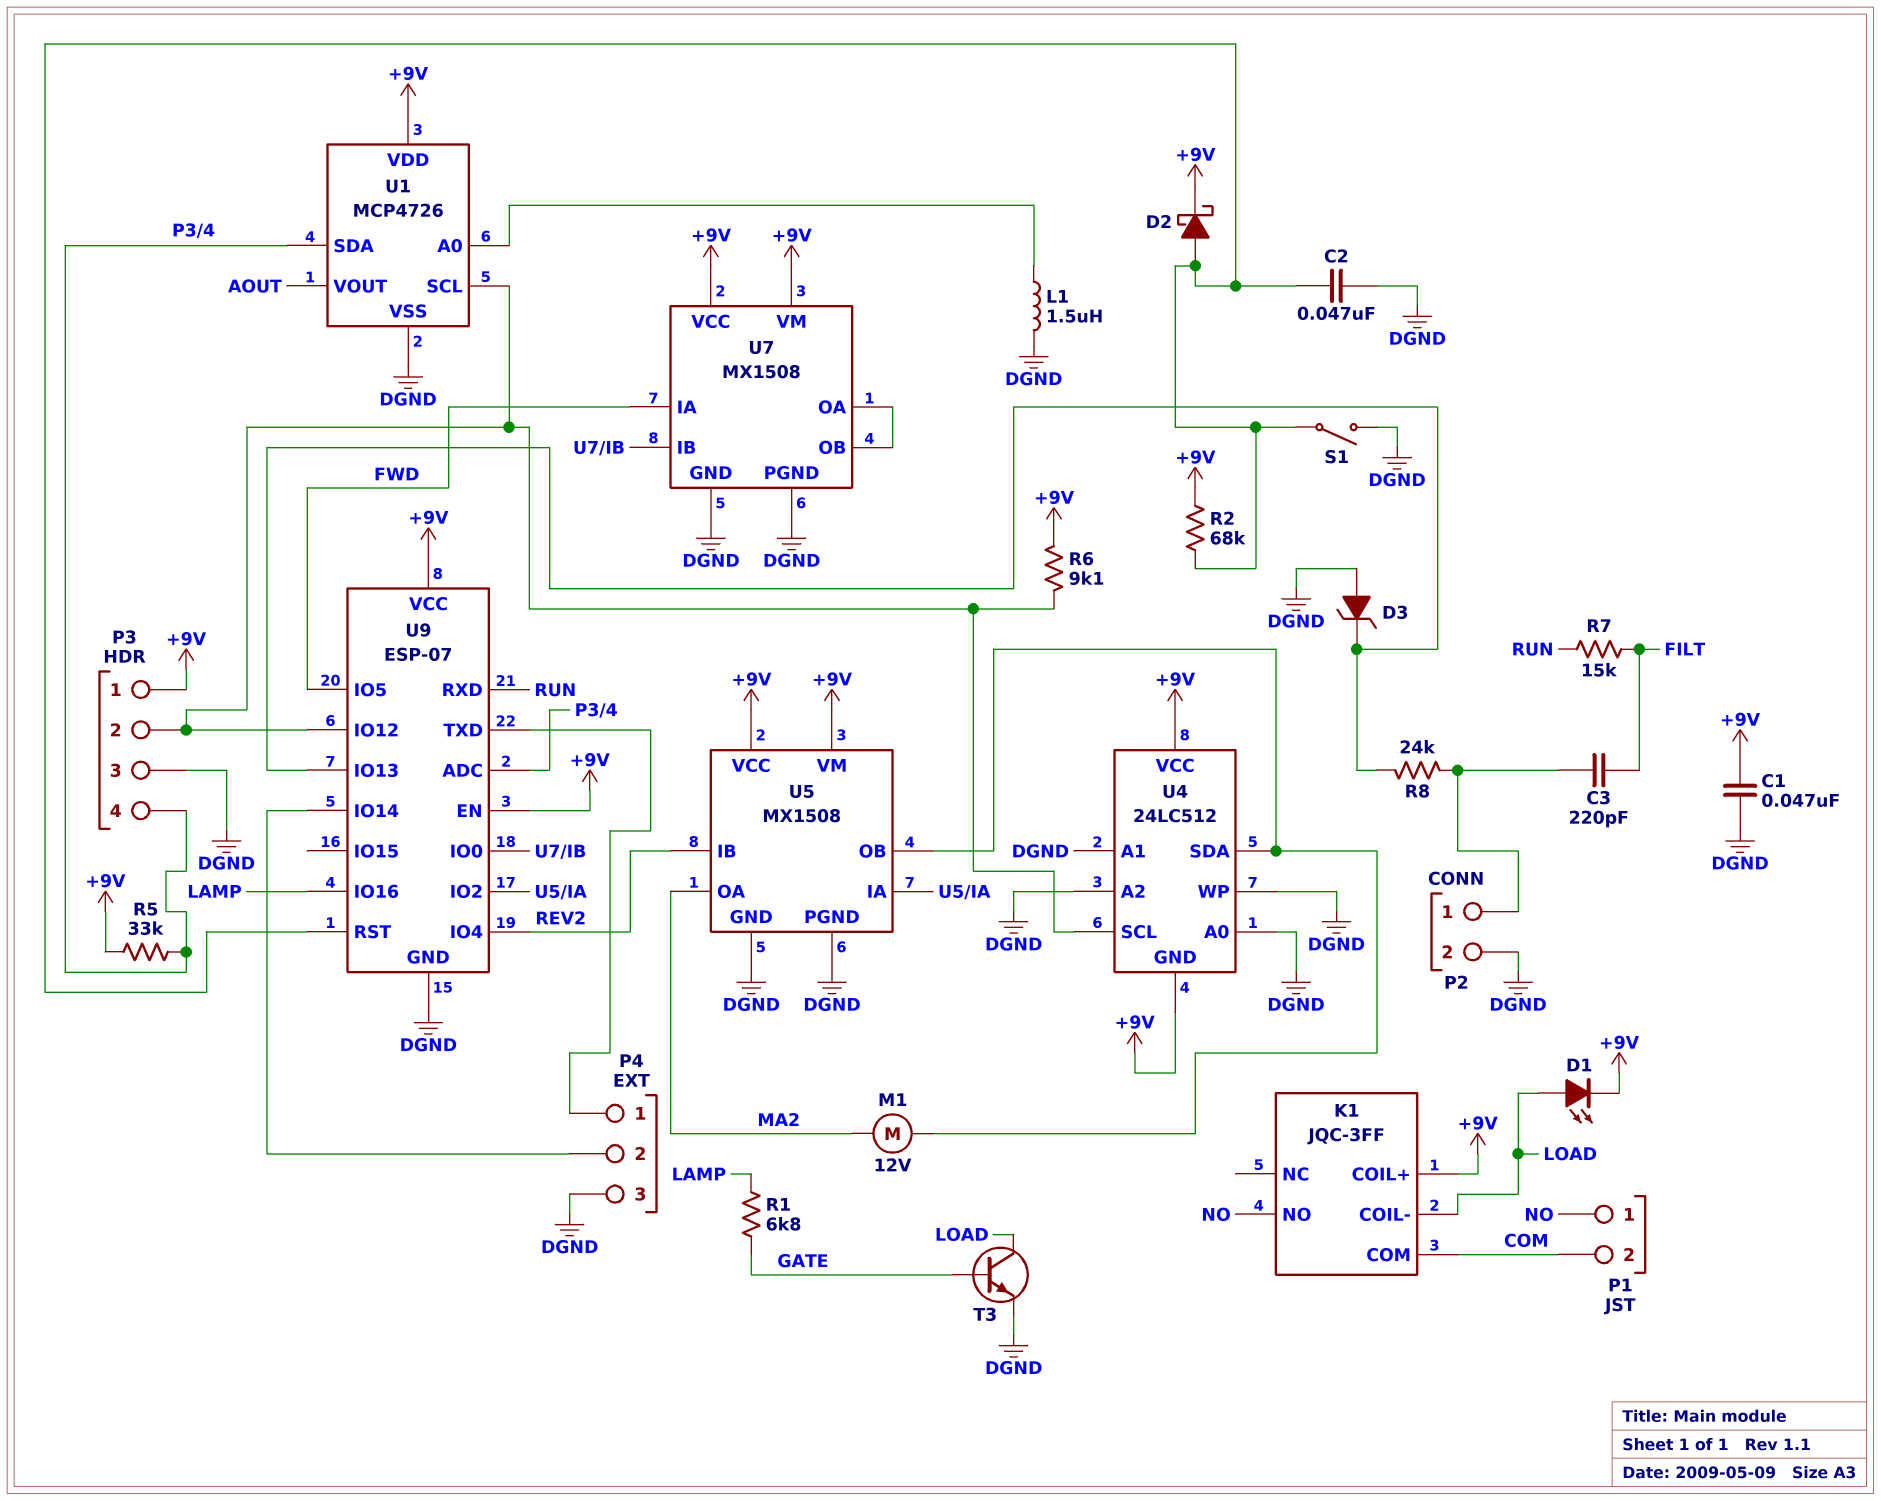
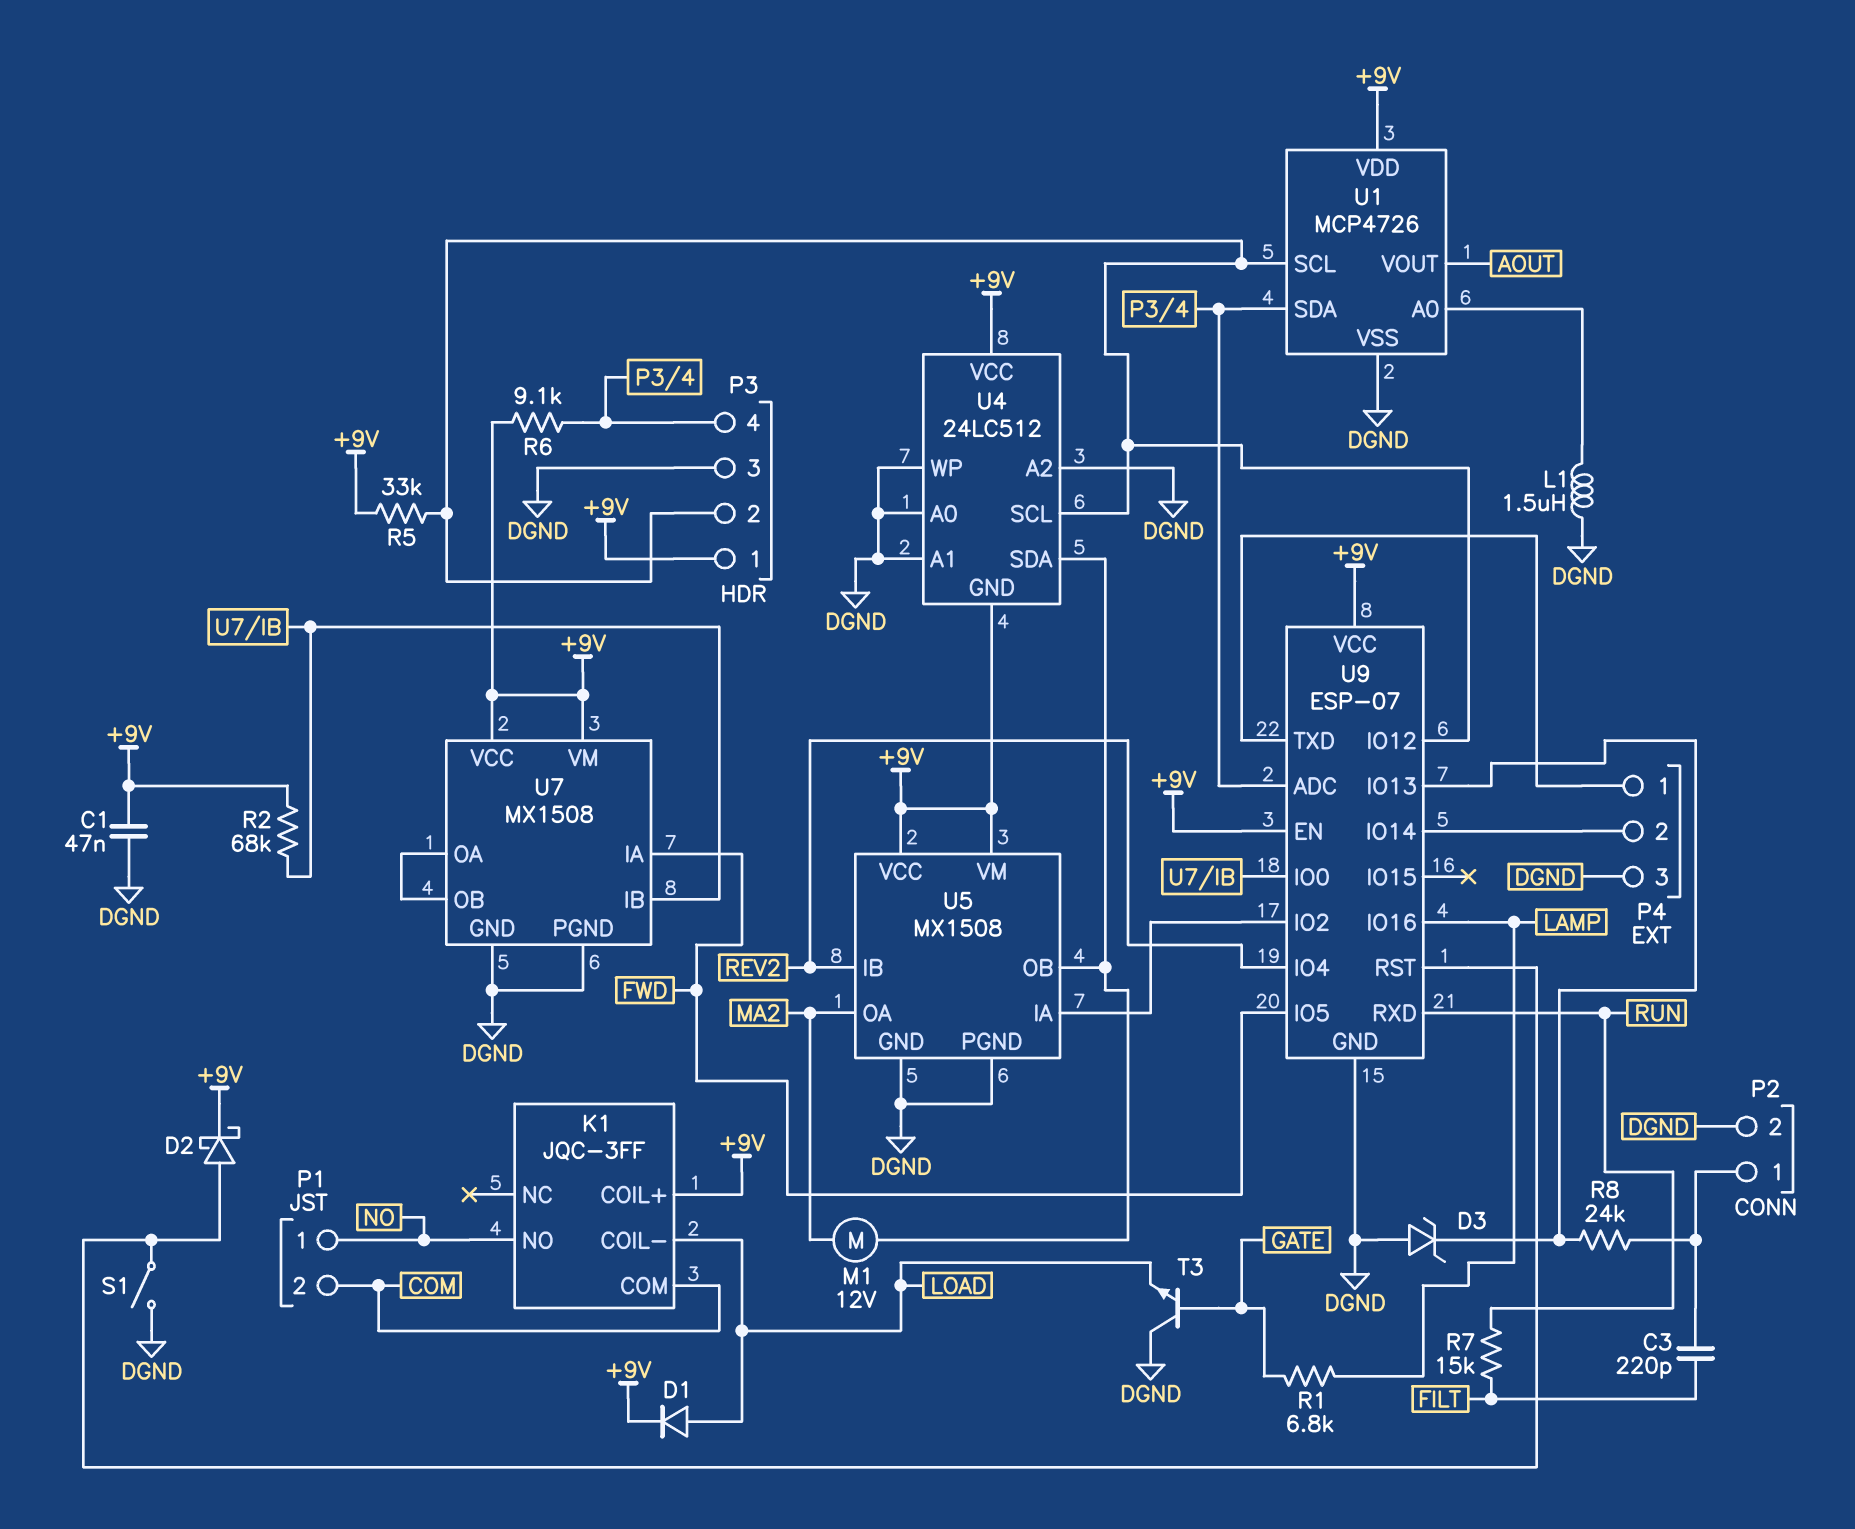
C2: 47nF (DGND, U9/RST) -> none
D1: LED (A LOAD, K +9V) -> diode (A LOAD, K +9V)
R2: 68k (+9V, U9/RST) -> 68k (+9V, U7/IB)
R5: 33k (+9V, P3/4) -> 33k (+9V, P3/2)
R6: 9.1k (+9V, P3/2) -> 9.1k (+9V, P3/4)
T3: NPN (B GATE, C LOAD, E DGND) -> NPN (B GATE, C DGND, E LOAD)

